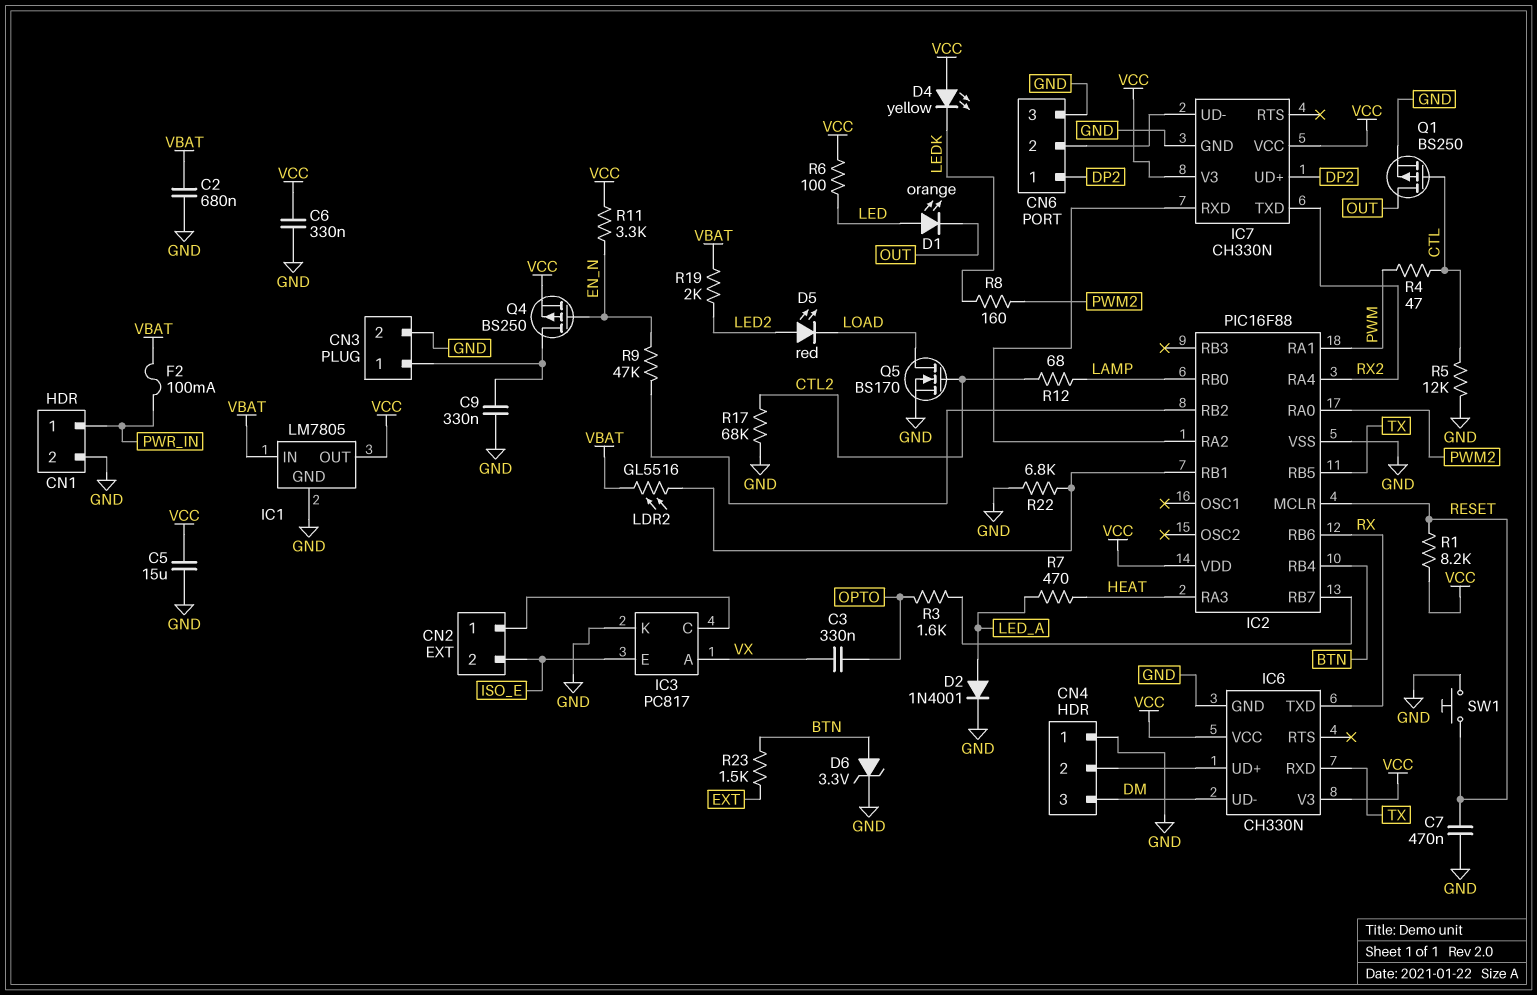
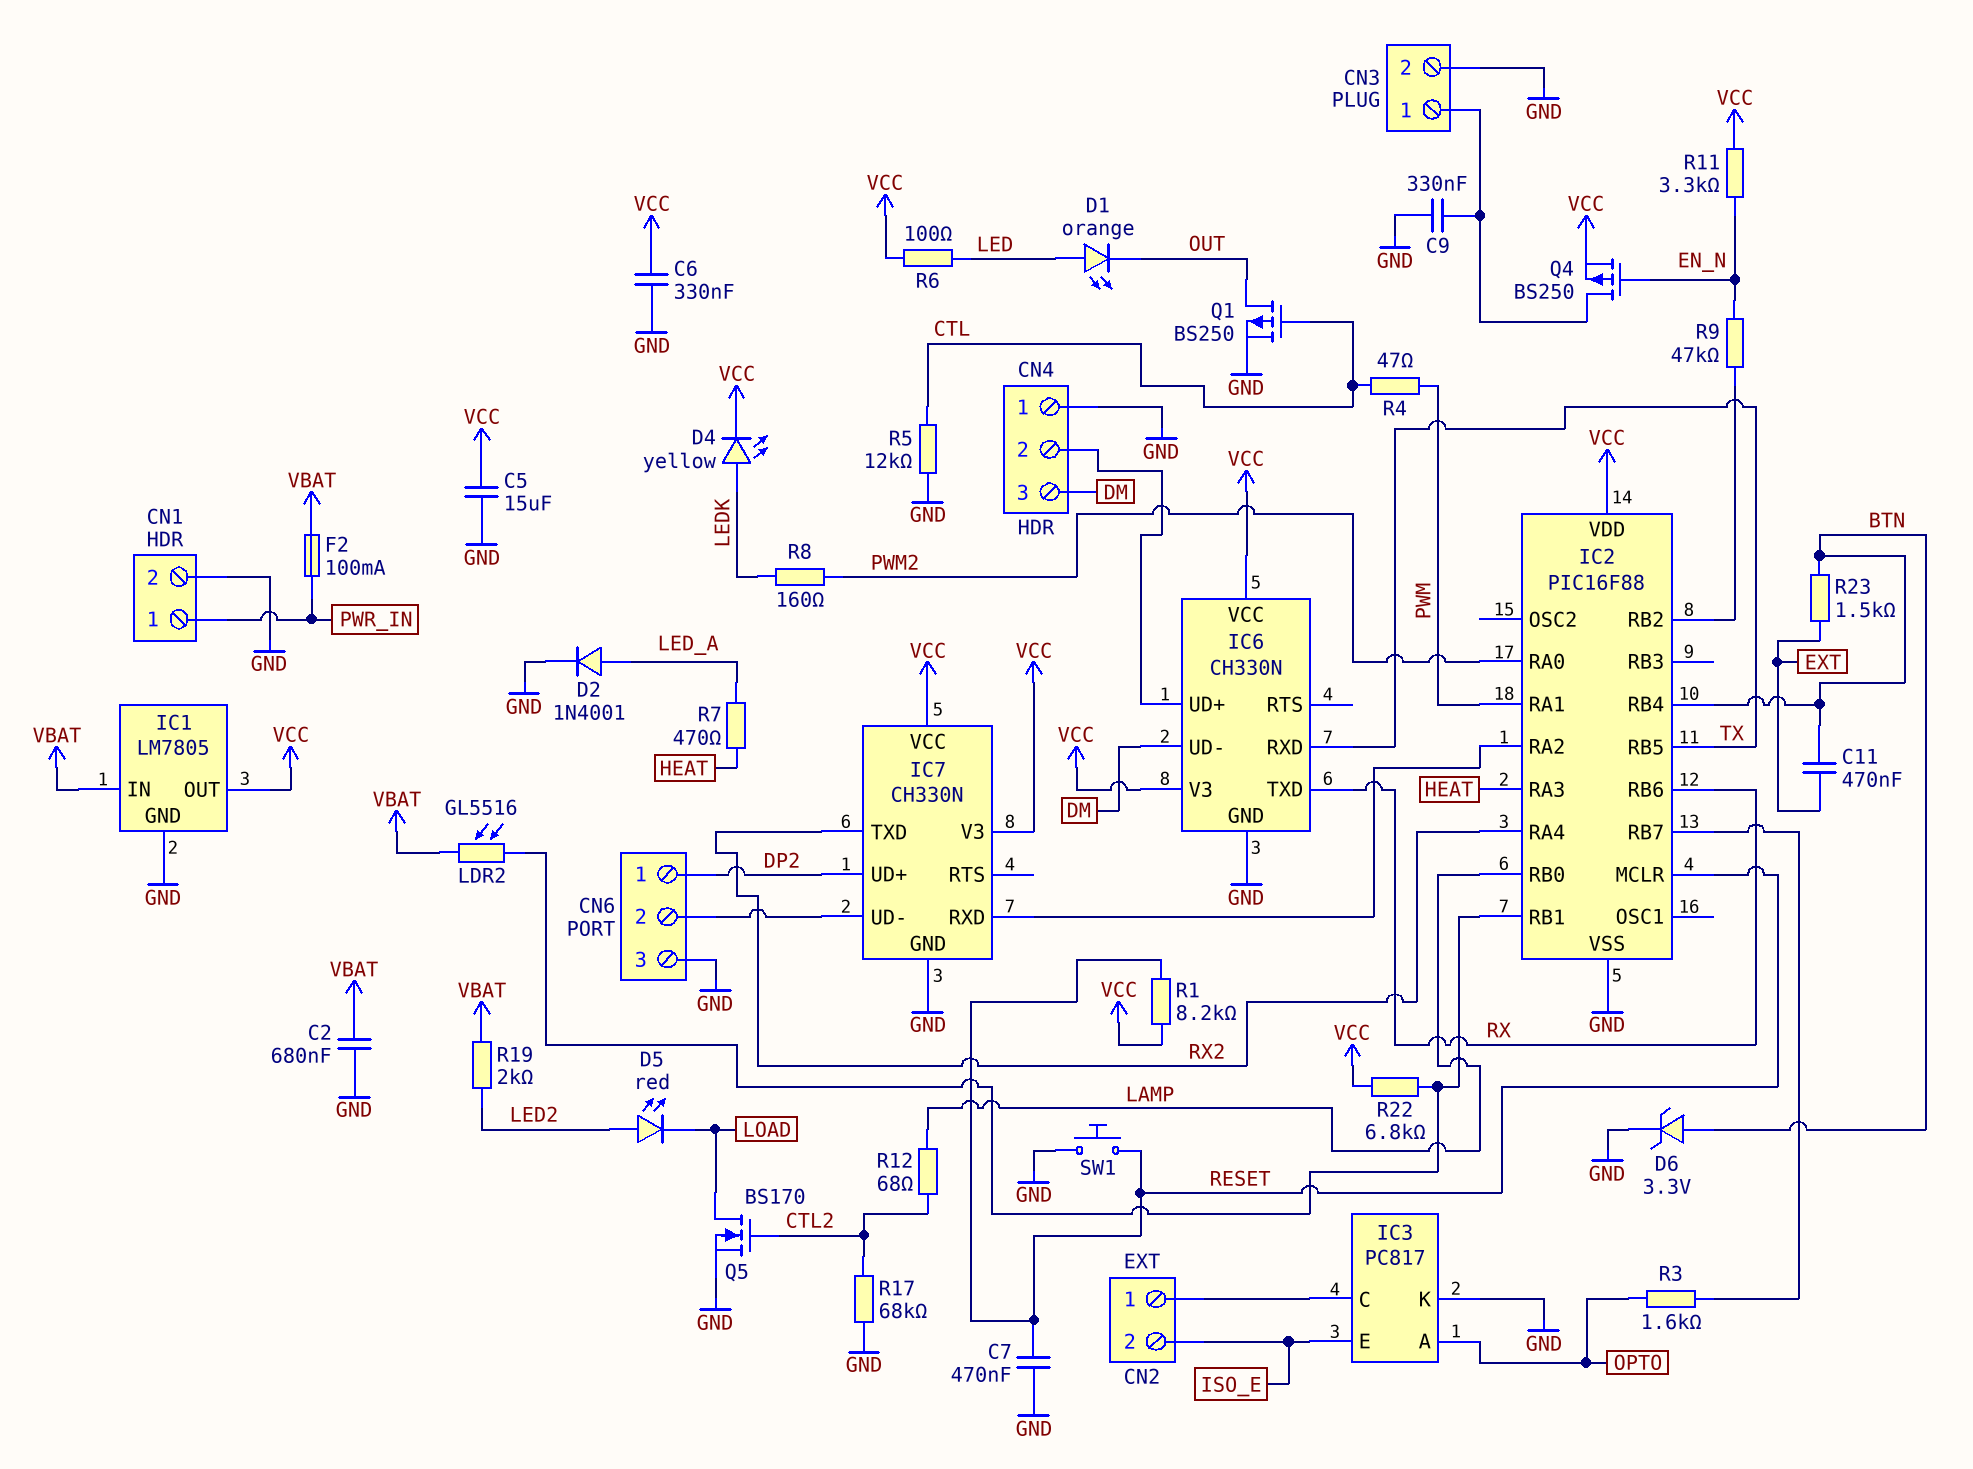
C3: 330nF (OPTO, VX) -> none
C11: none -> 470nF (BTN, EXT)
D4: LED yellow (A VCC, K LEDK) -> LED yellow (A LEDK, K VCC)
IC3 pin A: VX -> OPTO
R22: 6.8k (GND, IC2/RB1) -> 6.8k (IC2/RB1, VCC)

